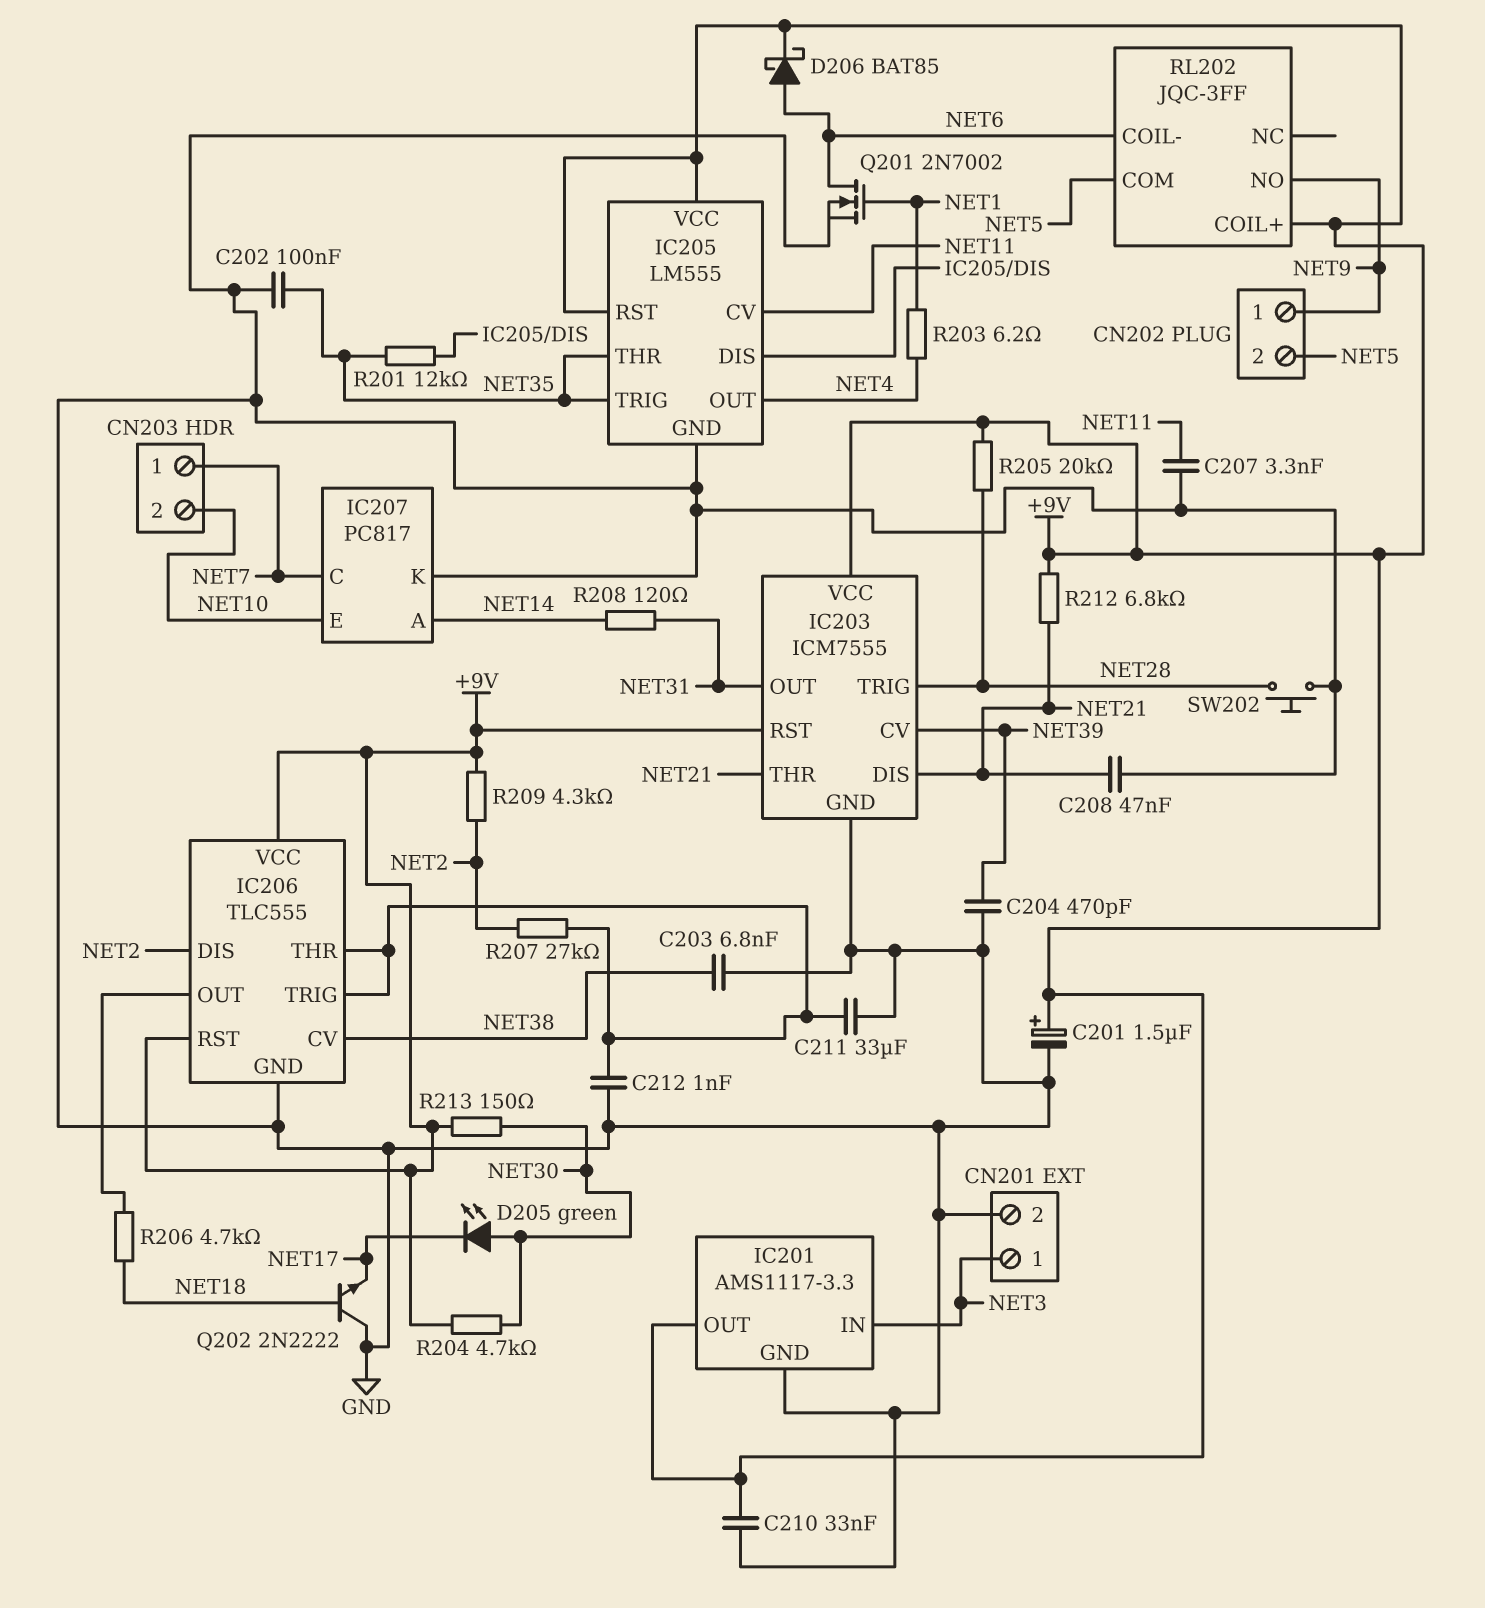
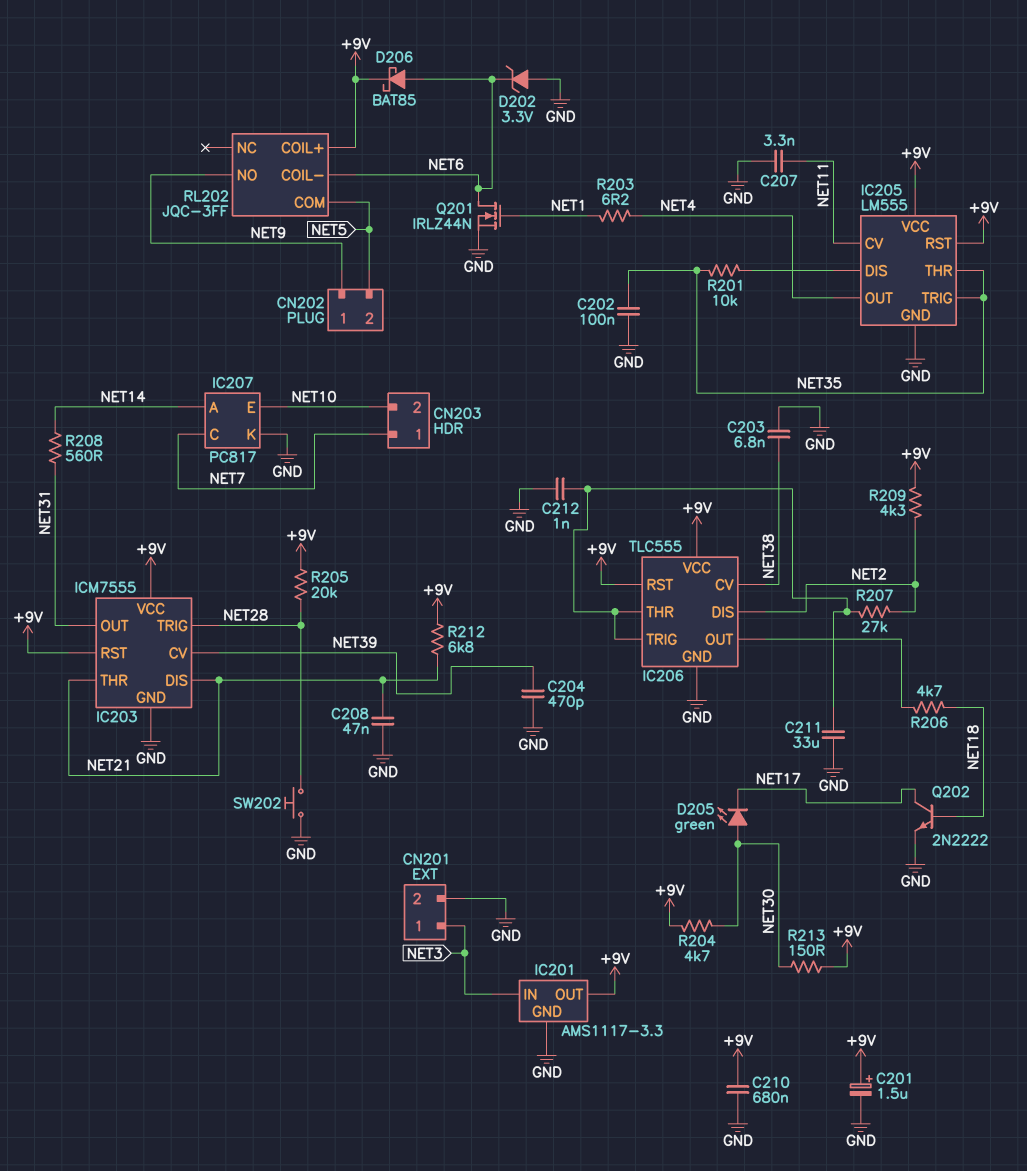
C210: 33nF (+9V, GND) -> 680nF (+9V, GND)
D202: none -> zener 3.3V (A GND, K NET6)
Q201: NMOS 2N7002 (G NET1, D NET6, S GND) -> NMOS IRLZ44N (G NET1, D NET6, S GND)
Q202: NPN 2N2222 (B NET18, C GND, E NET17) -> NPN 2N2222 (B NET18, C NET17, E GND)
R201: 12k (IC205/DIS, NET35) -> 10k (IC205/DIS, NET35)
R208: 120 (NET14, NET31) -> 560 (NET14, NET31)

